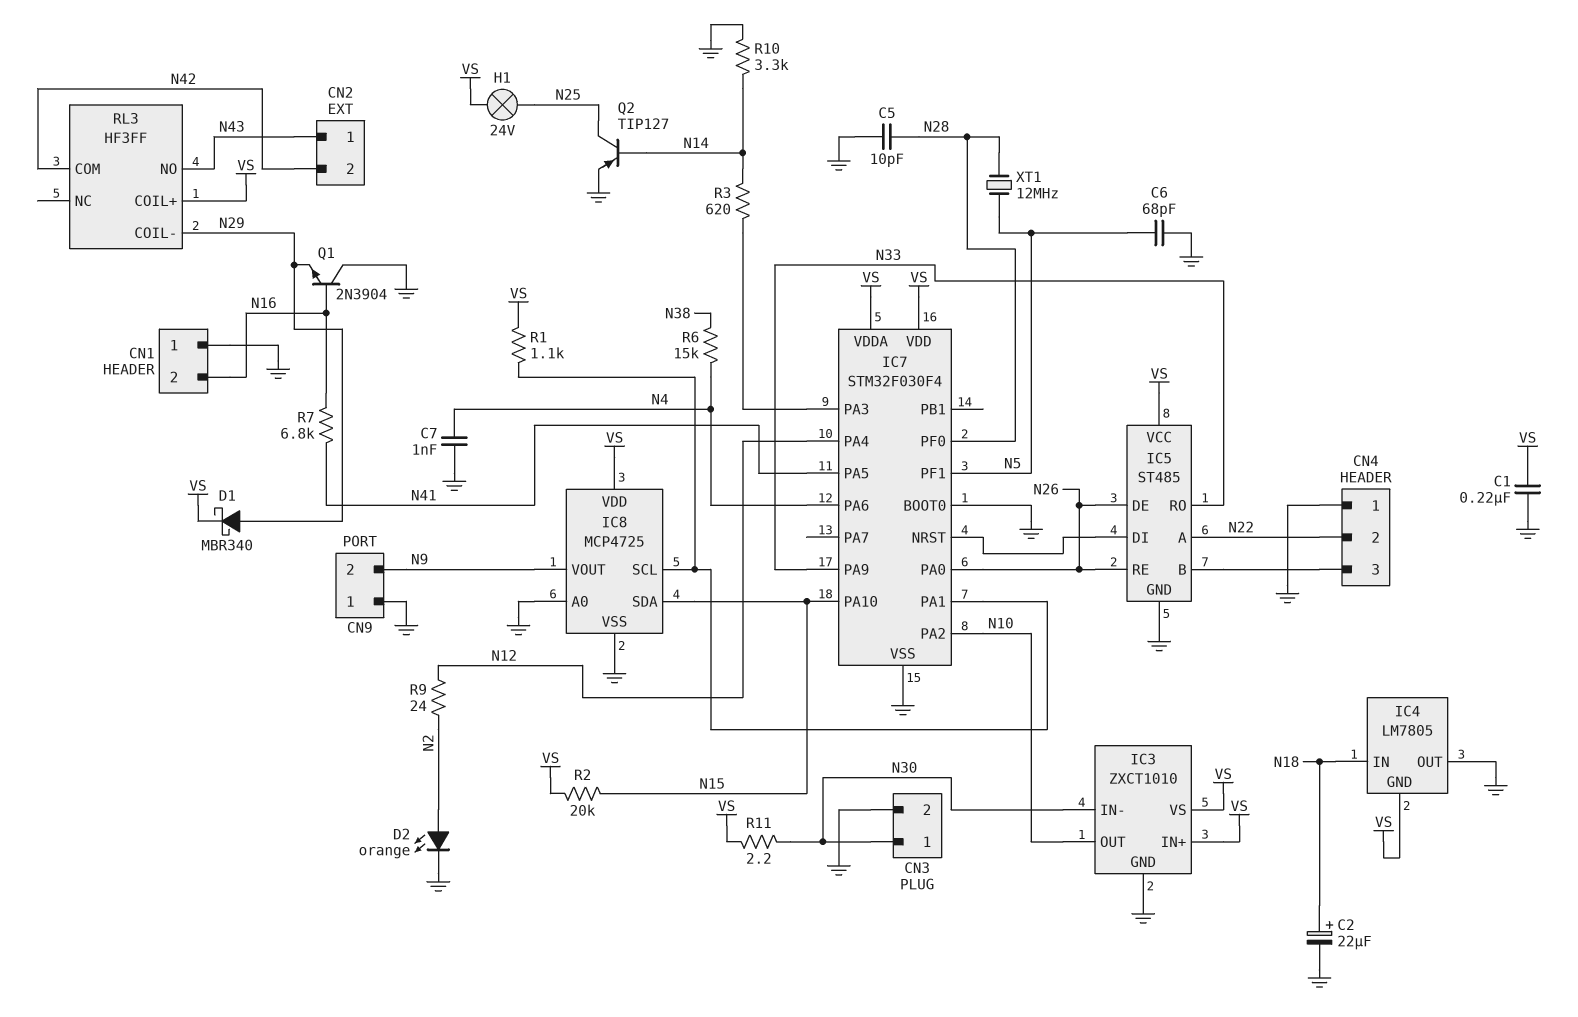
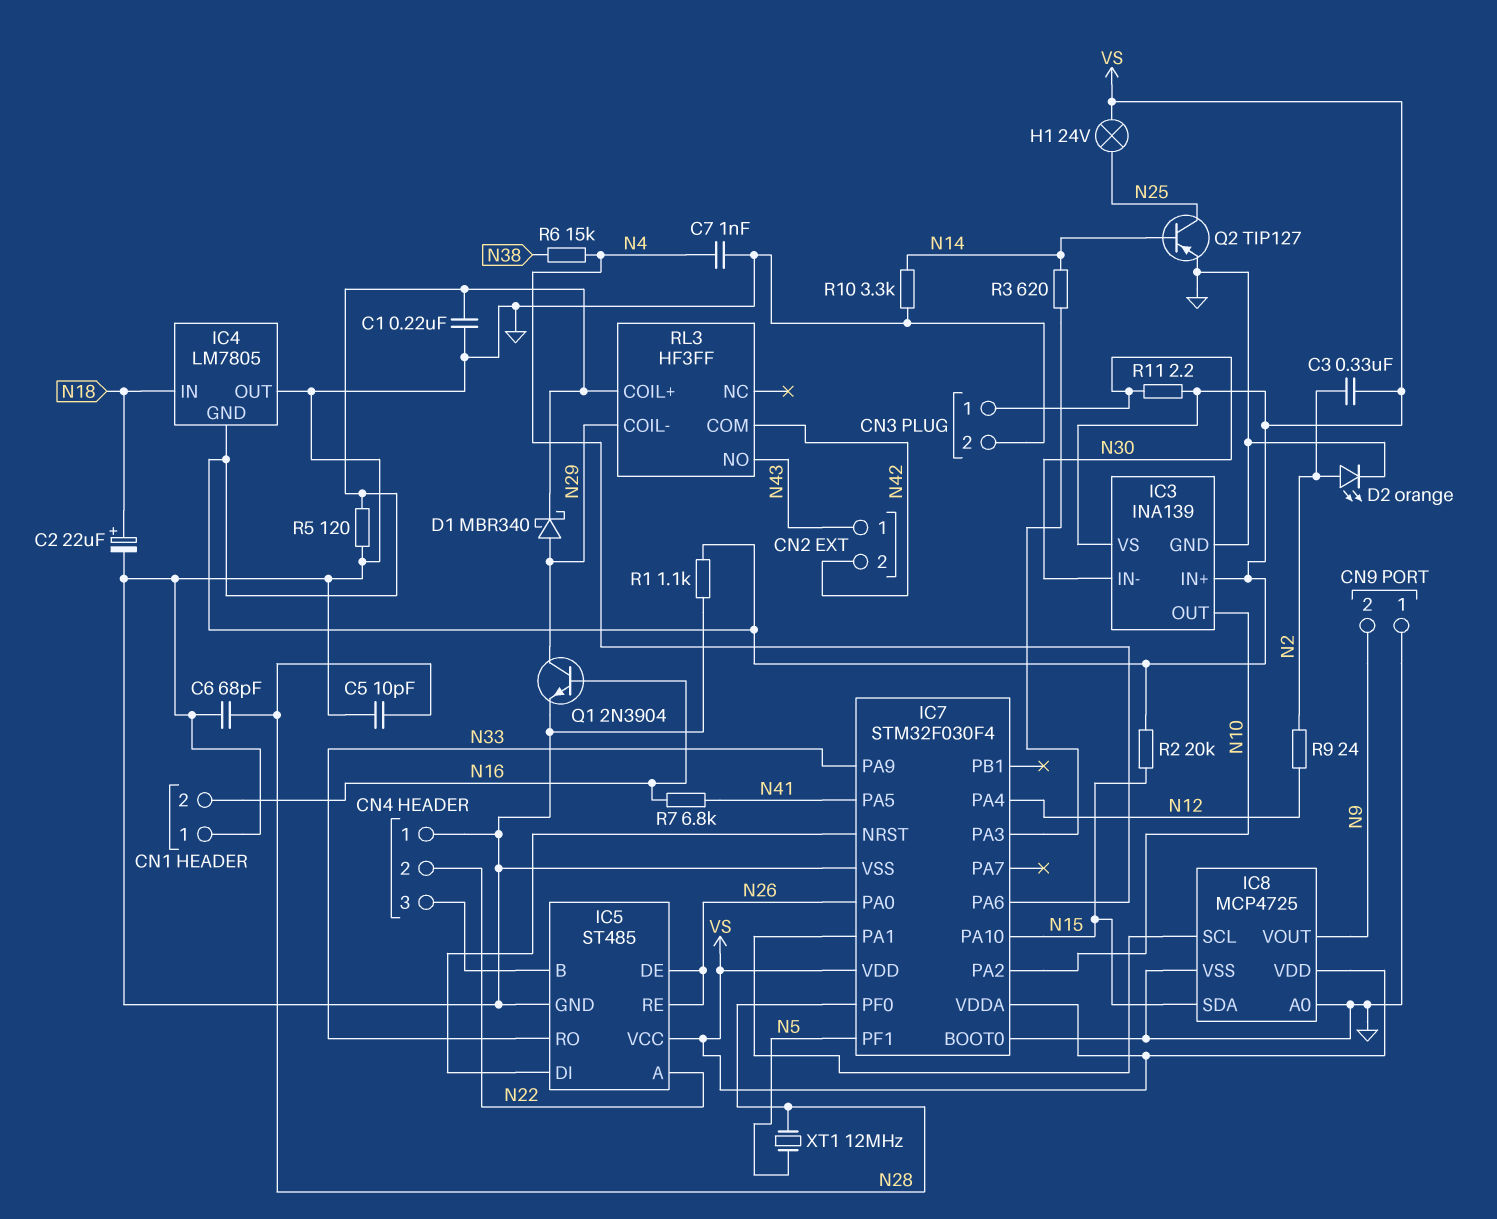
C3: none -> 330nF (N2, VS)
C6: 68pF (GND, N5) -> 68pF (GND, N28)
IC3: ZXCT1010 -> INA139
Q1: NPN 2N3904 (B N16, C GND, E N29) -> NPN 2N3904 (B N16, C N29, E GND)
R1: 1.1k (IC7/PA1, VS) -> 1.1k (GND, VS)
R5: none -> 120 (GND, VS)

